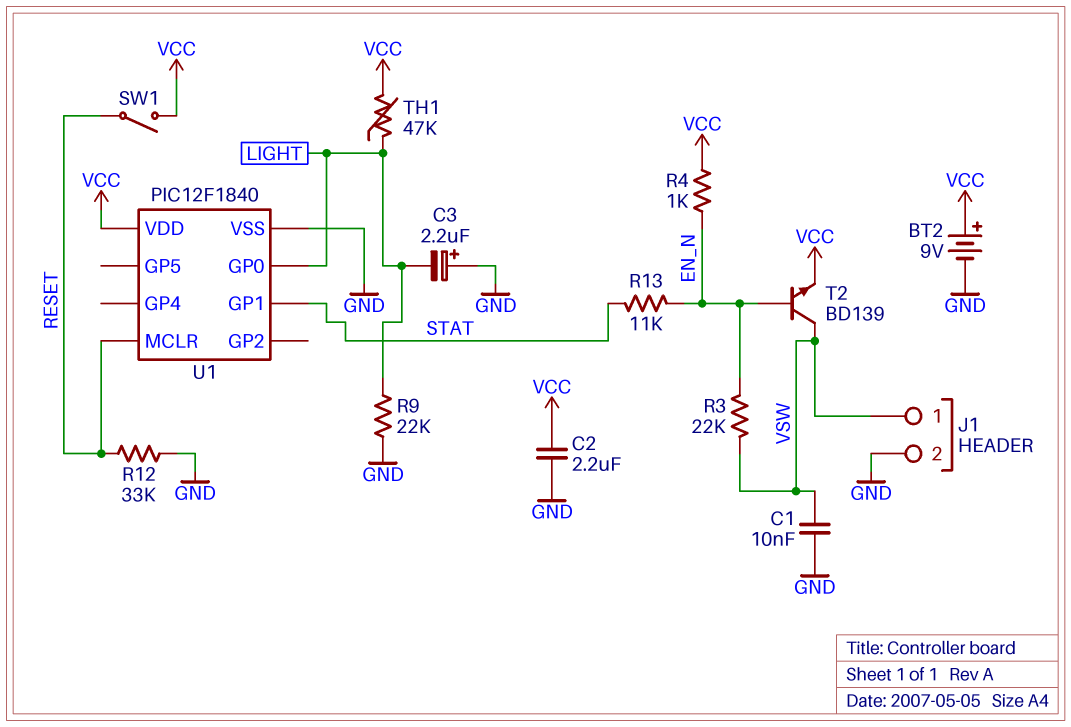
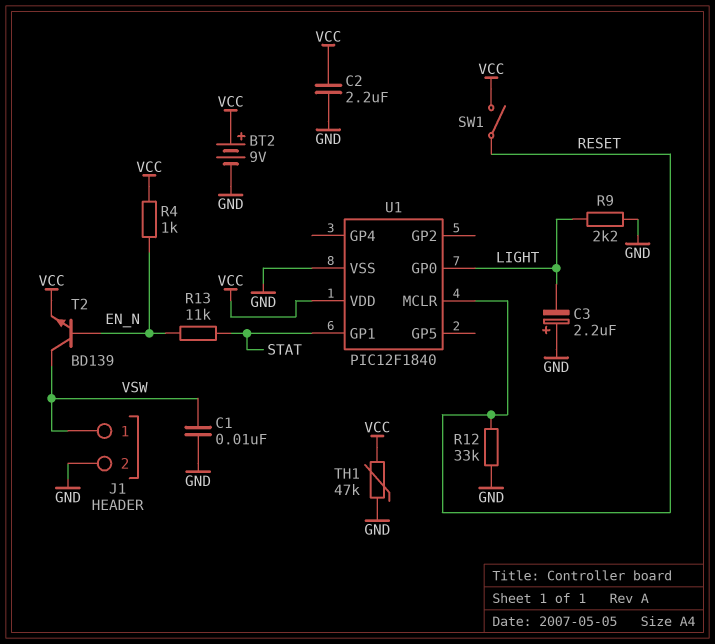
R3: 22k (EN_N, VSW) -> none
R9: 22k (GND, LIGHT) -> 2.2k (GND, LIGHT)
TH1: 47k (LIGHT, VCC) -> 47k (GND, VCC)

